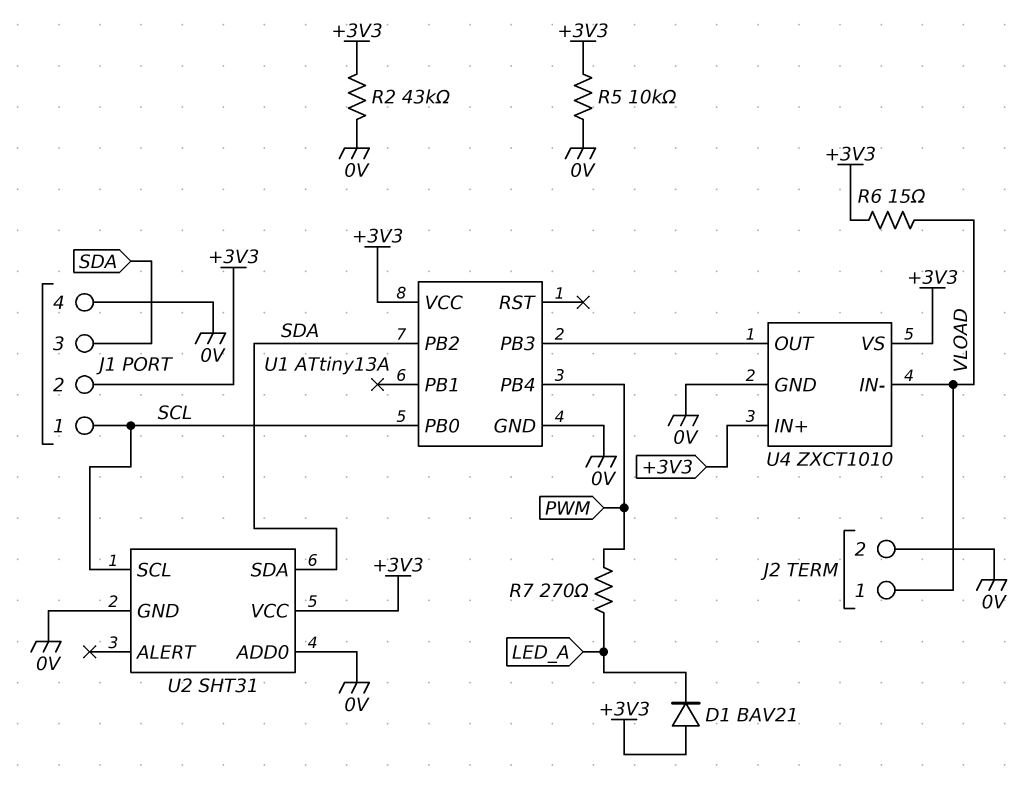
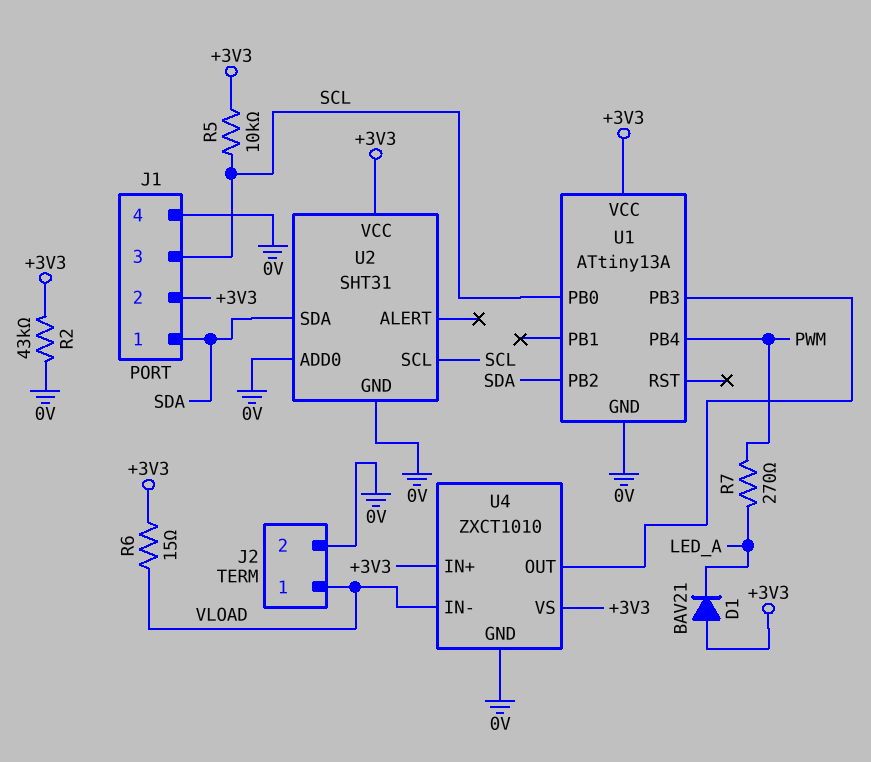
J1 pin 1: SCL -> SDA
J1 pin 3: SDA -> SCL
R5: 10k (+3V3, 0V) -> 10k (+3V3, SCL)

